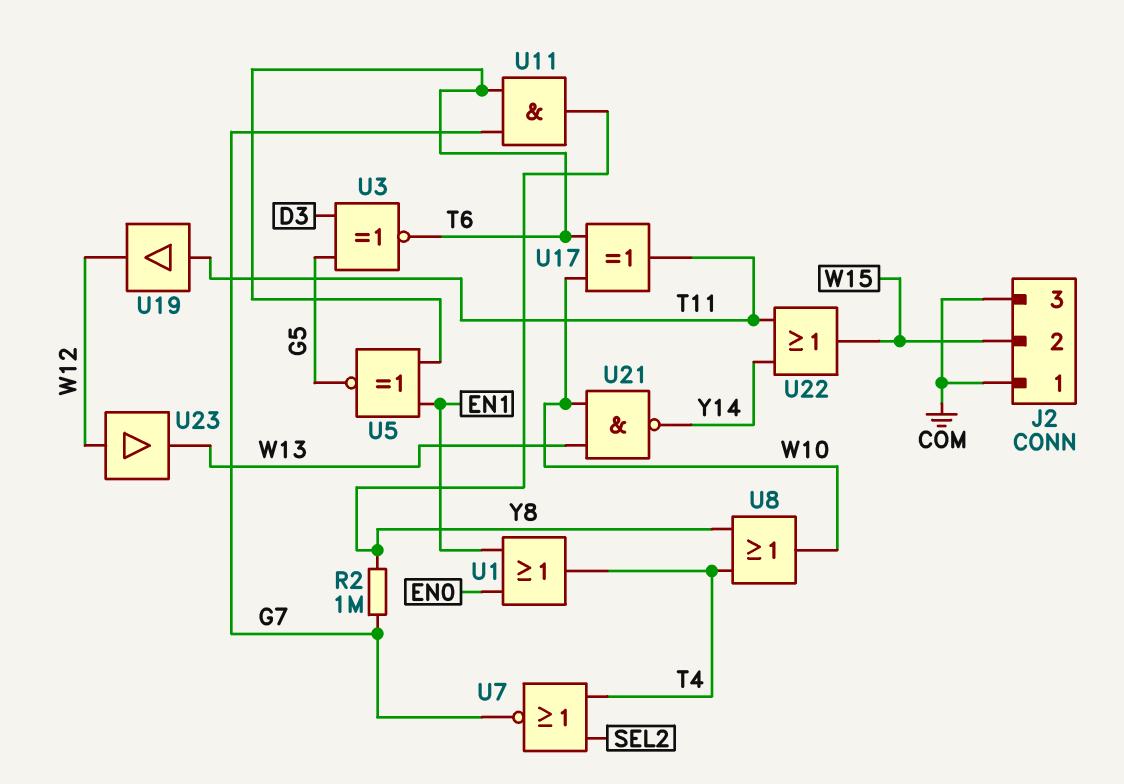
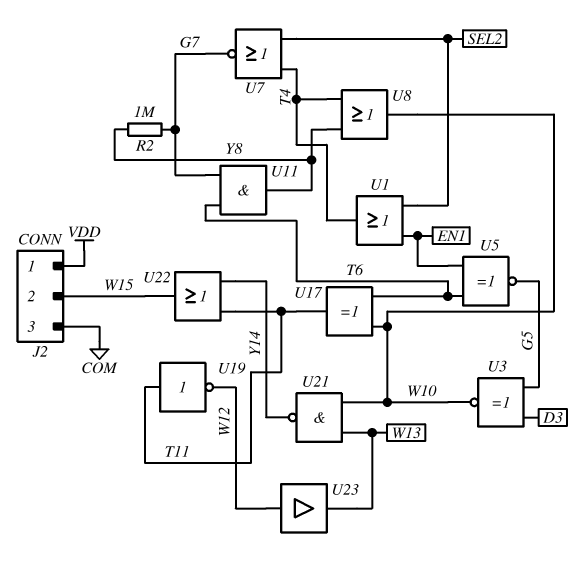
J2 pin 1: COM -> VDD
U1: OR (in EN0, in EN1, out T4) -> OR (in EN1, in SEL2, out T4)
U3: XNOR (in D3, in G5, out T6) -> XNOR (in D3, in G5, out W10)
U19: buffer (in T11, out W12) -> NOT (in T11, out W12)

